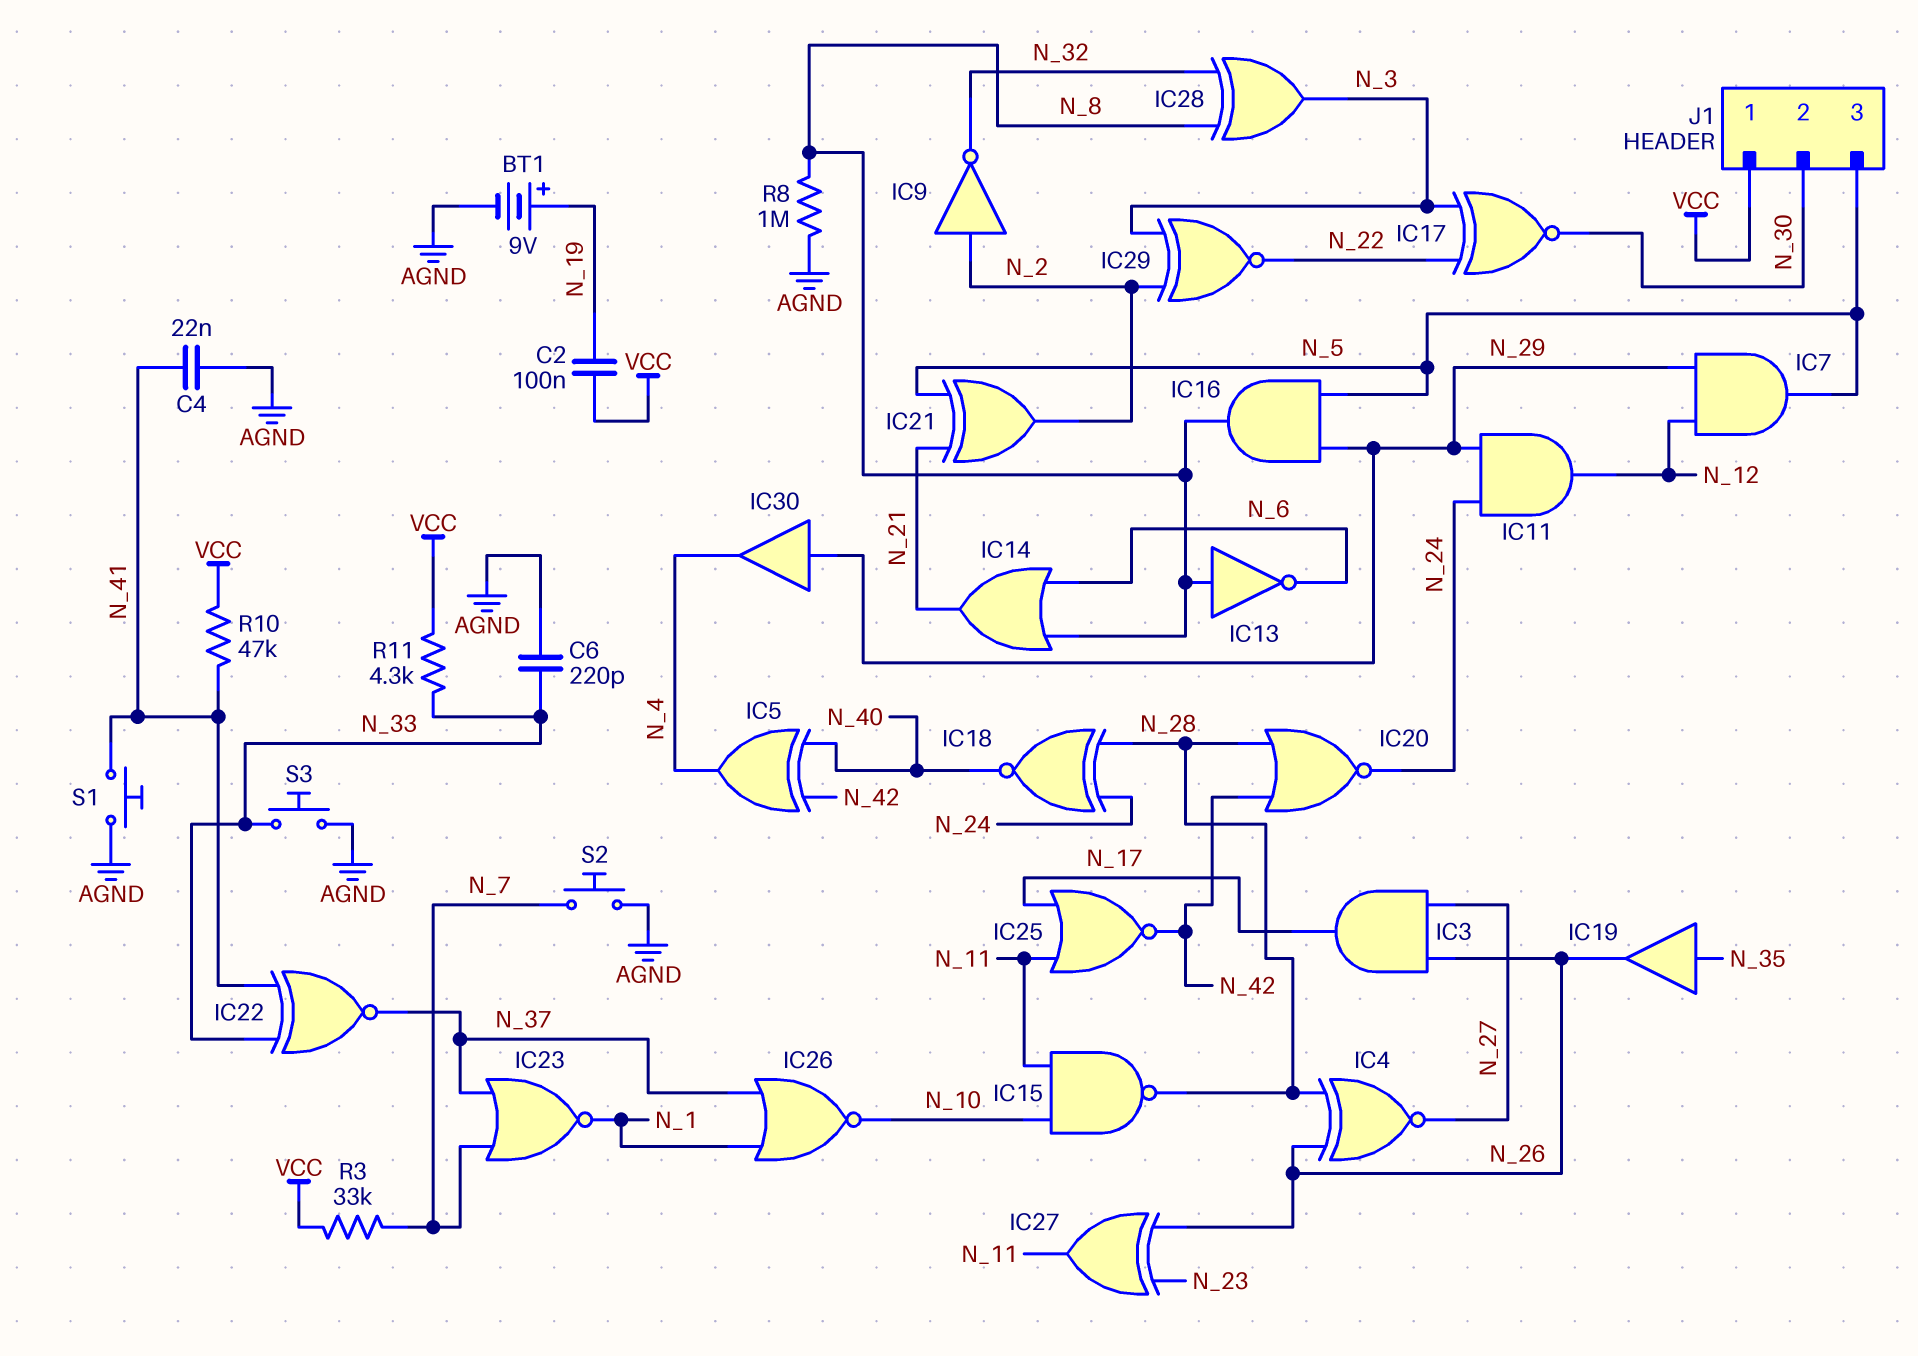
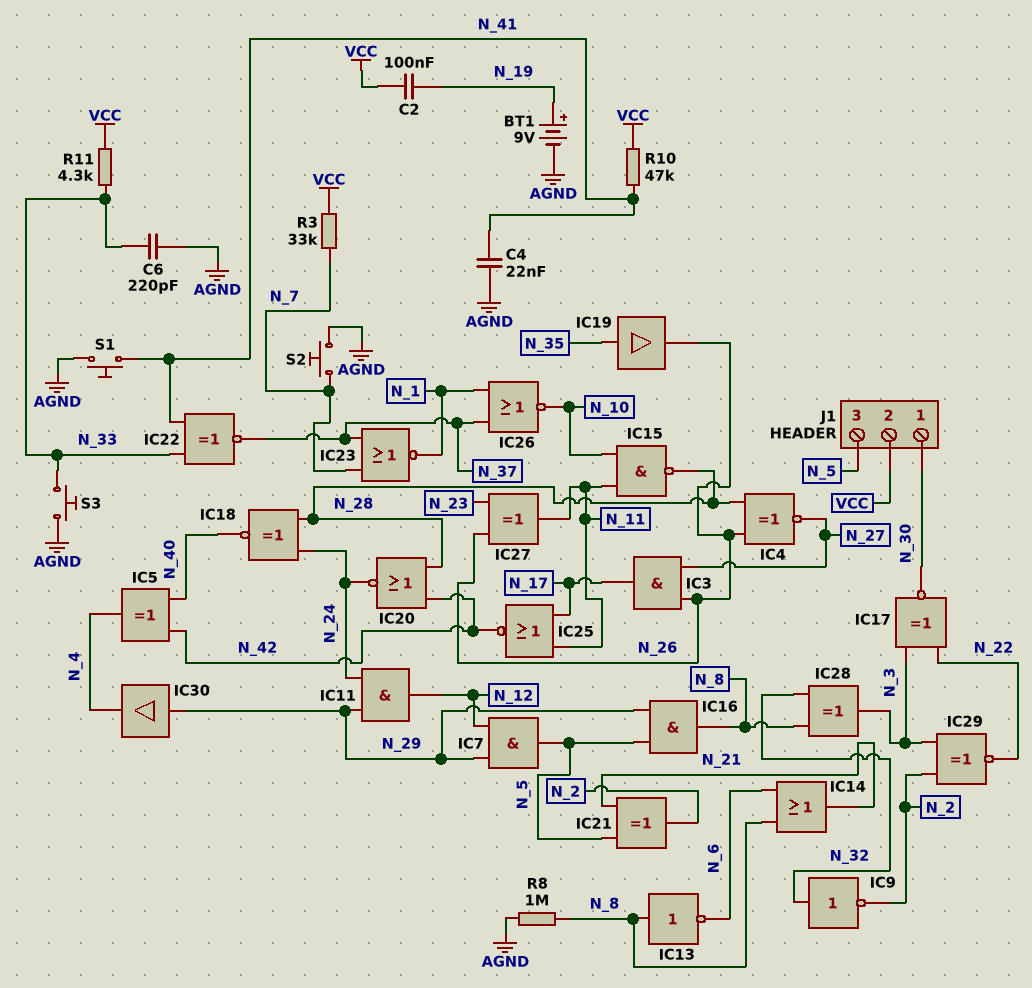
IC9: NOT (in N_2, out N_32) -> NOT (in N_32, out N_2)
J1 pin 1: VCC -> N_30
J1 pin 2: N_30 -> VCC

